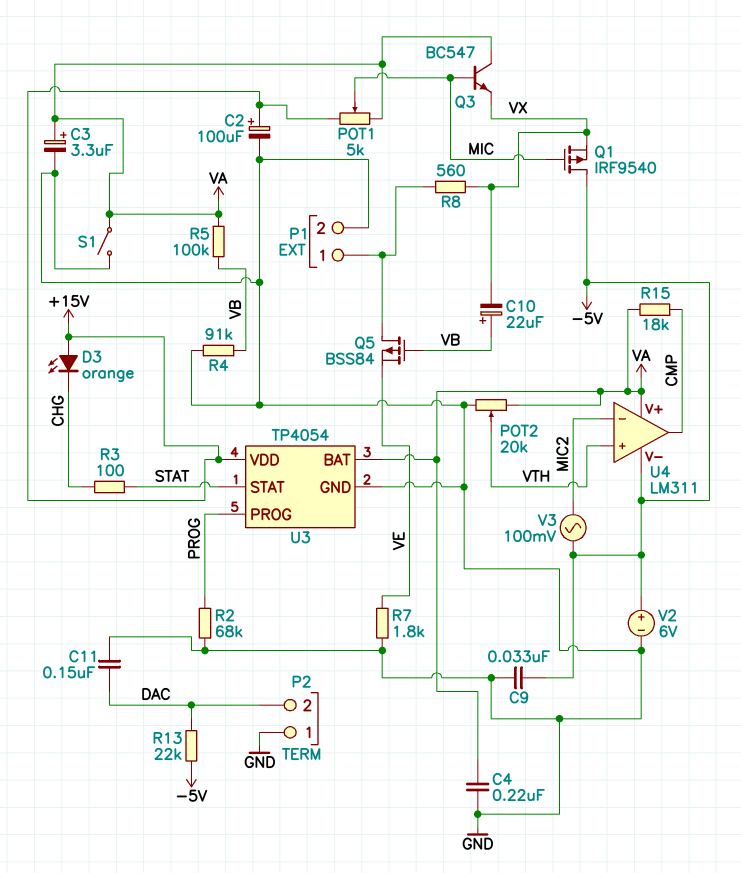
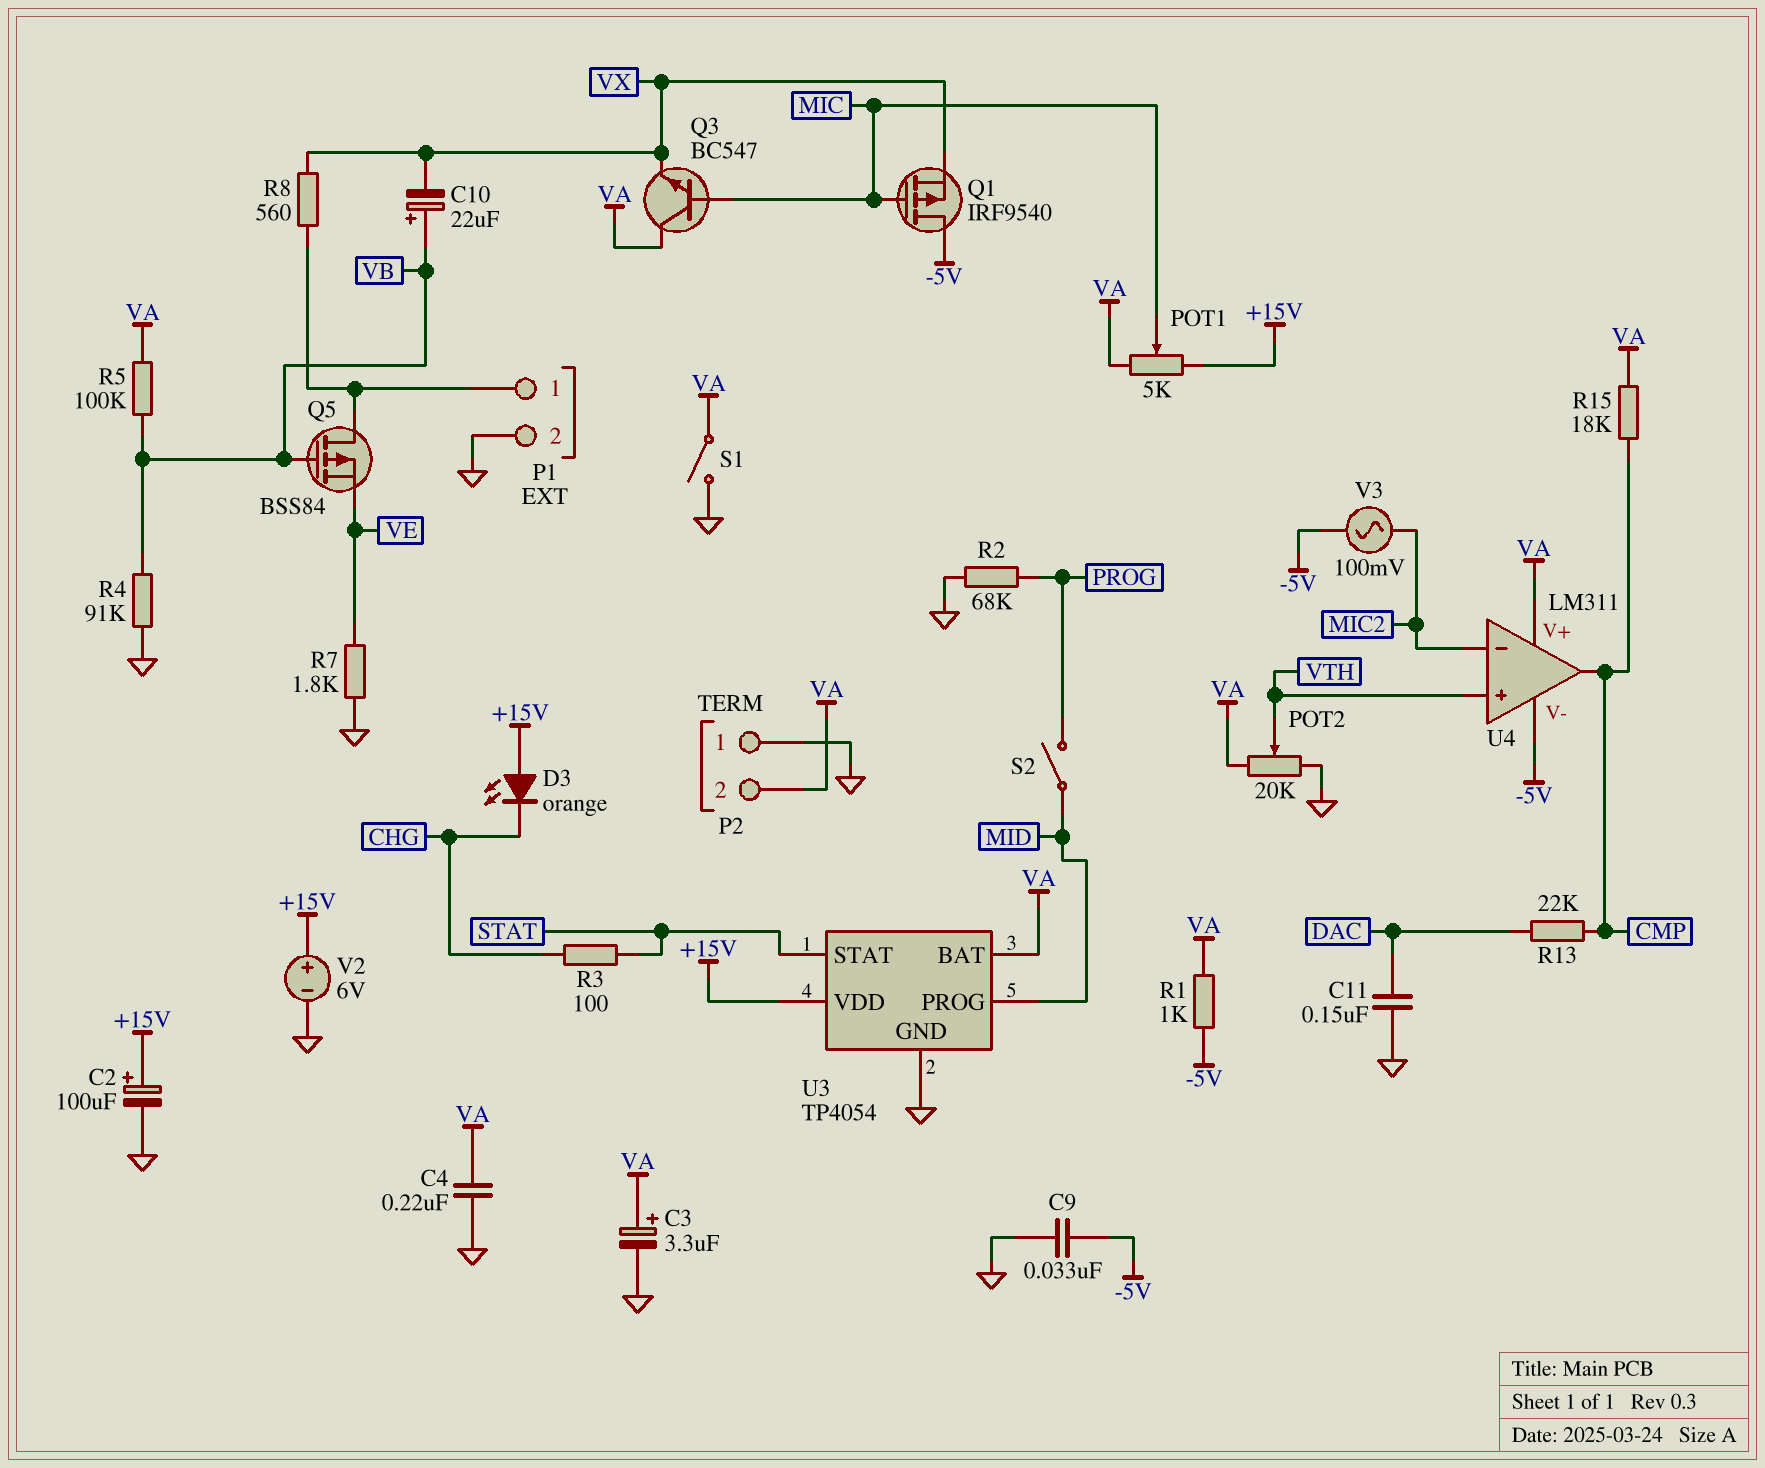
P2 pin 2: DAC -> VA
R1: none -> 1k (-5V, VA)
R13: 22k (-5V, DAC) -> 22k (CMP, DAC)
S2: none -> switch (MID, PROG)
U3 pin PROG: PROG -> MID
V2: 6V (plus -5V, minus GND) -> 6V (plus +15V, minus GND)

